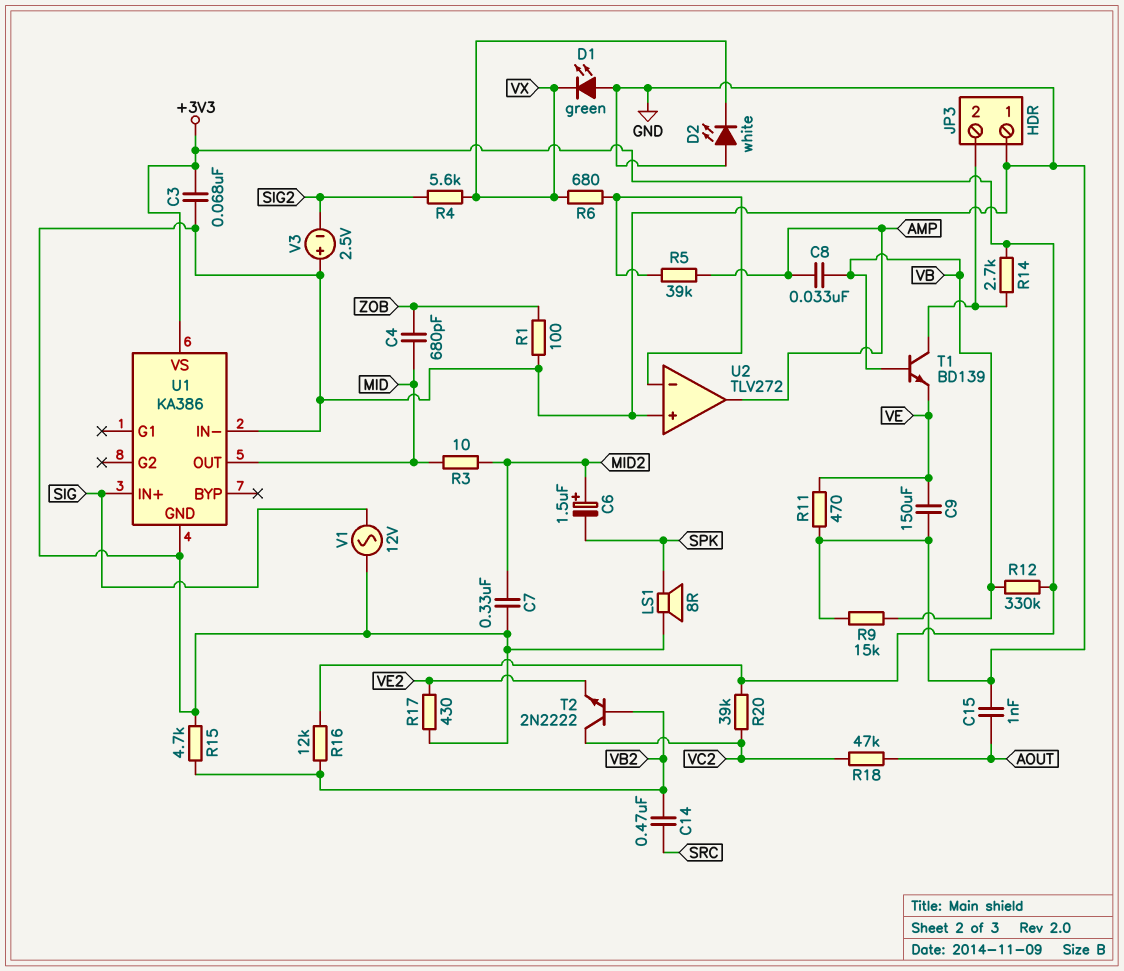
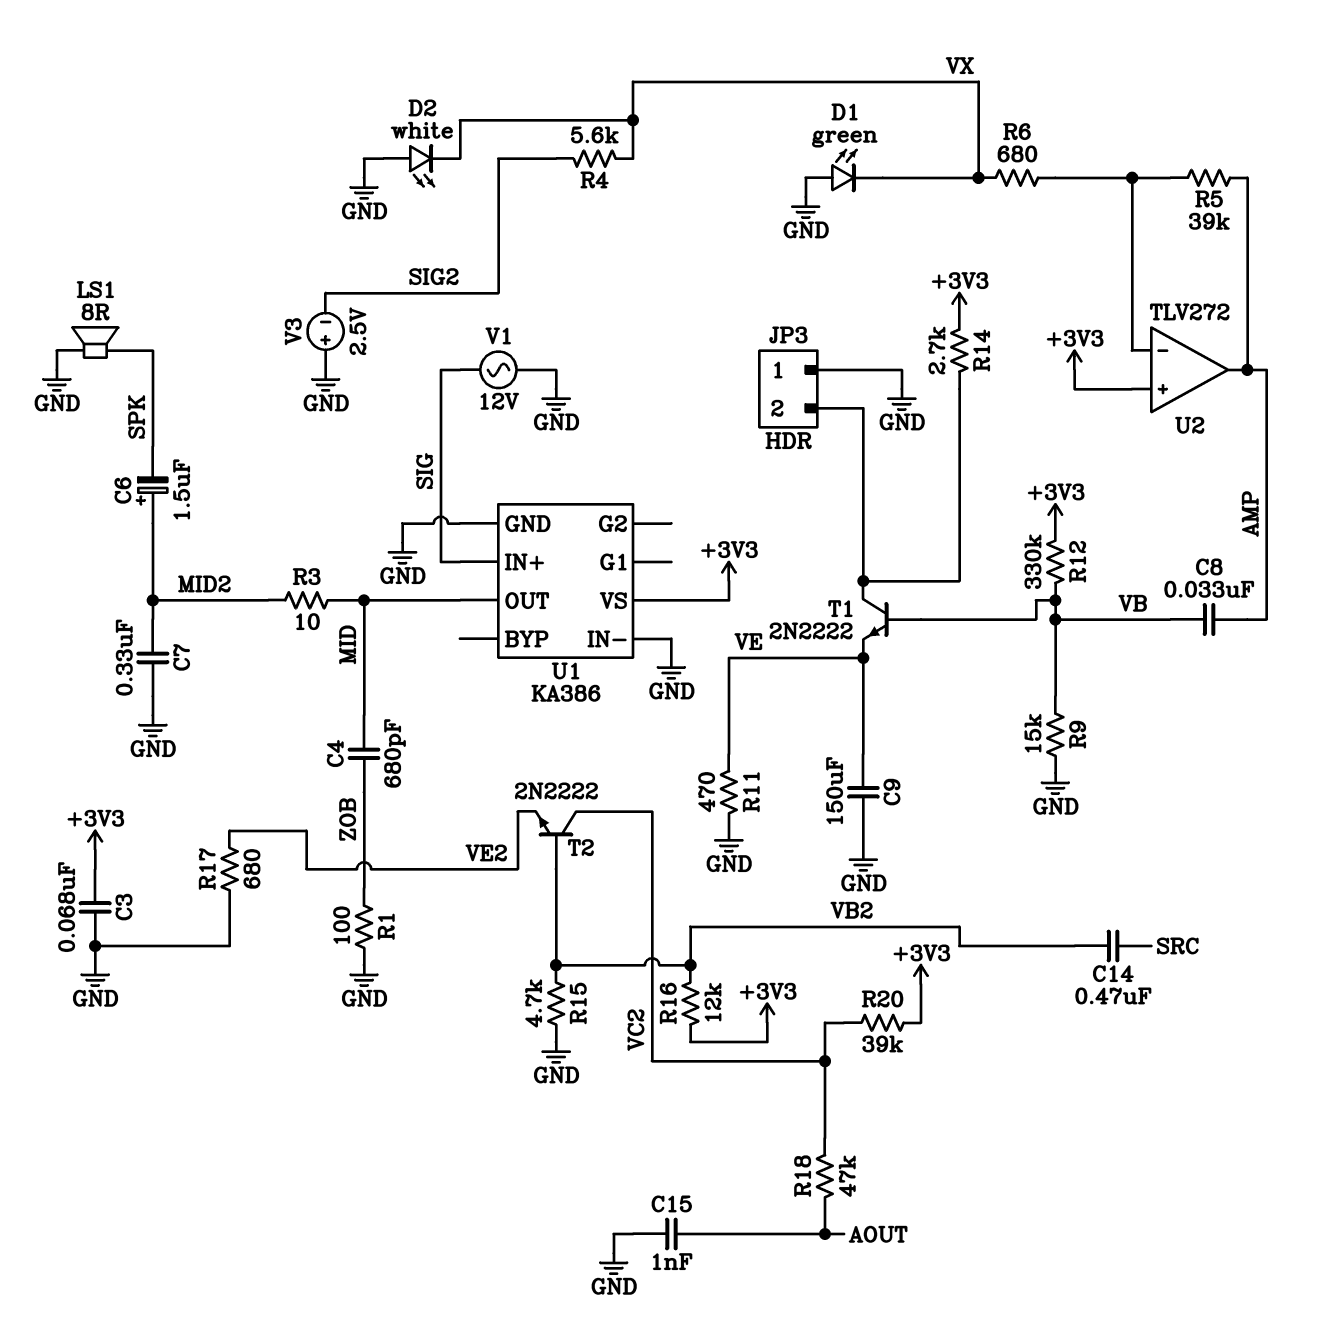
R17: 430 (GND, VE2) -> 680 (GND, VE2)
T1: NPN BD139 (B VB, C JP3/2, E VE) -> NPN 2N2222 (B VB, C JP3/2, E VE)
U2 pin in+: GND -> +3V3

